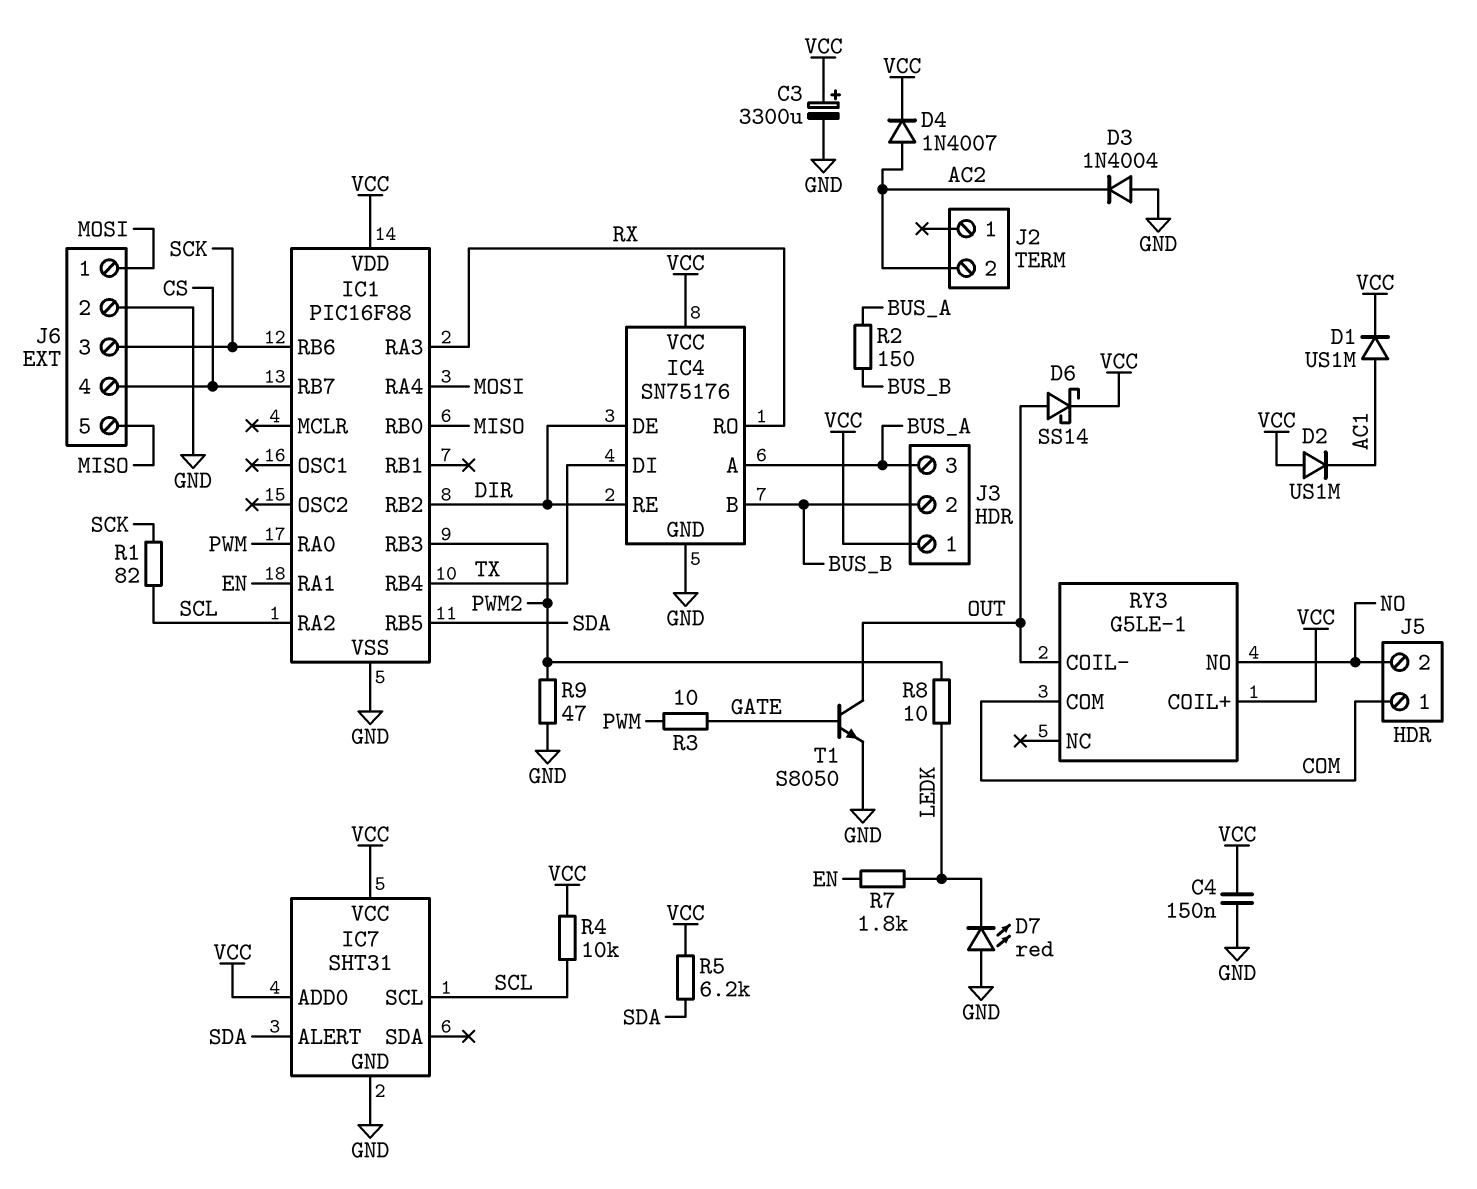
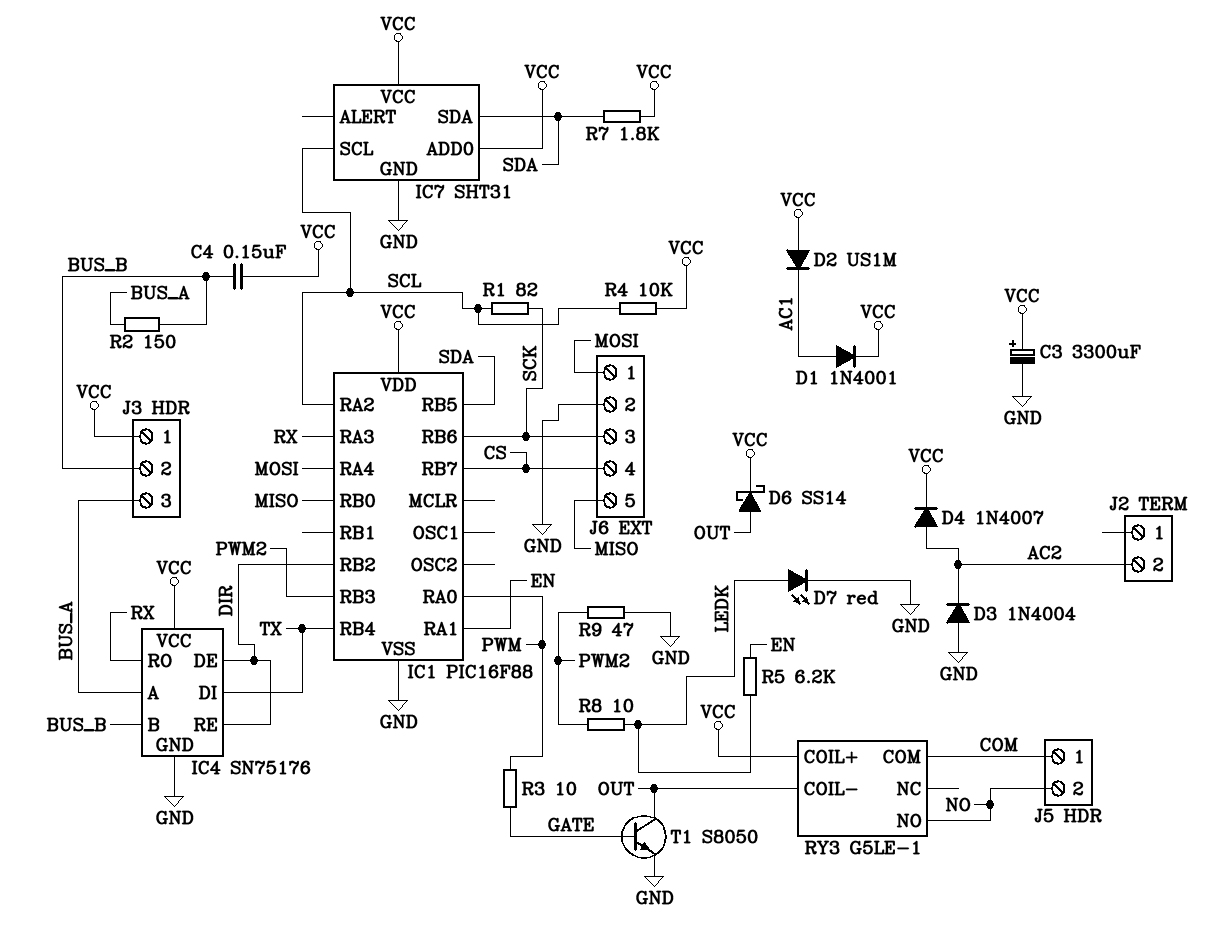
C4: 150nF (GND, VCC) -> 150nF (BUS_B, VCC)
D1: diode US1M (A AC1, K VCC) -> diode 1N4001 (A AC1, K VCC)
D7: LED red (A GND, K LEDK) -> LED red (A LEDK, K GND)
IC7 pin ALERT: SDA -> none
IC7 pin SDA: none -> SDA
R5: 6.2k (SDA, VCC) -> 6.2k (EN, LEDK)
R7: 1.8k (EN, LEDK) -> 1.8k (SDA, VCC)

